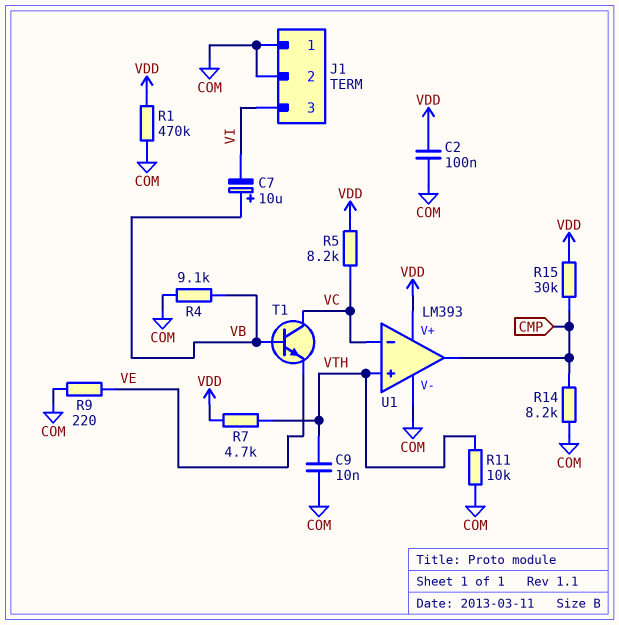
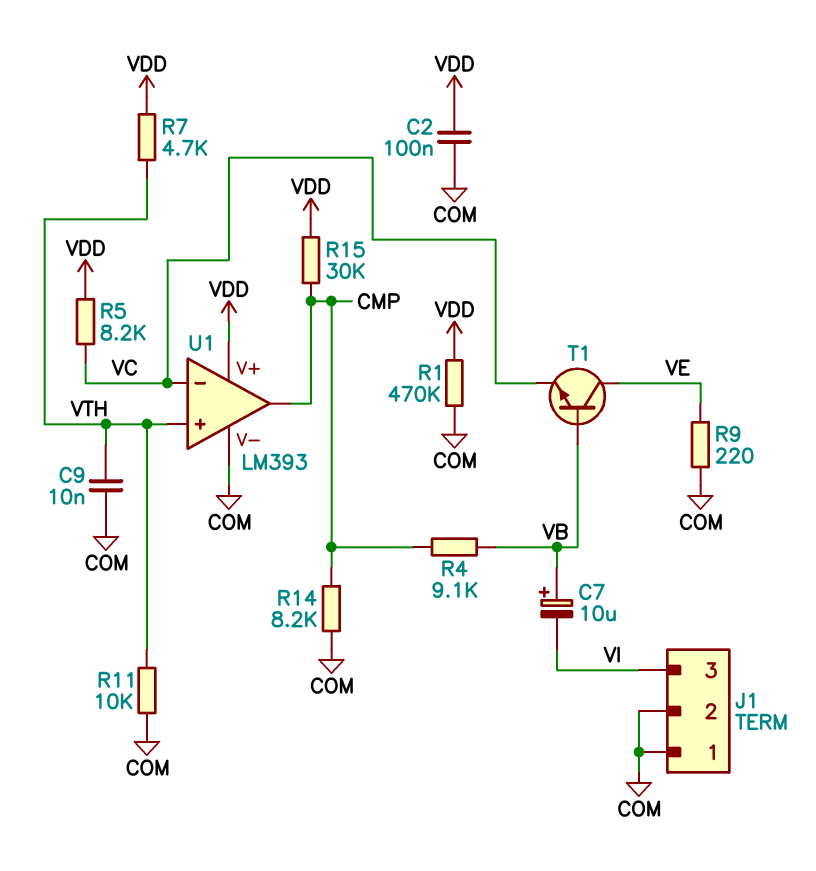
R4: 9.1k (COM, VB) -> 9.1k (CMP, VB)
T1: NPN (B VB, C VC, E VE) -> NPN (B VB, C VE, E VC)

